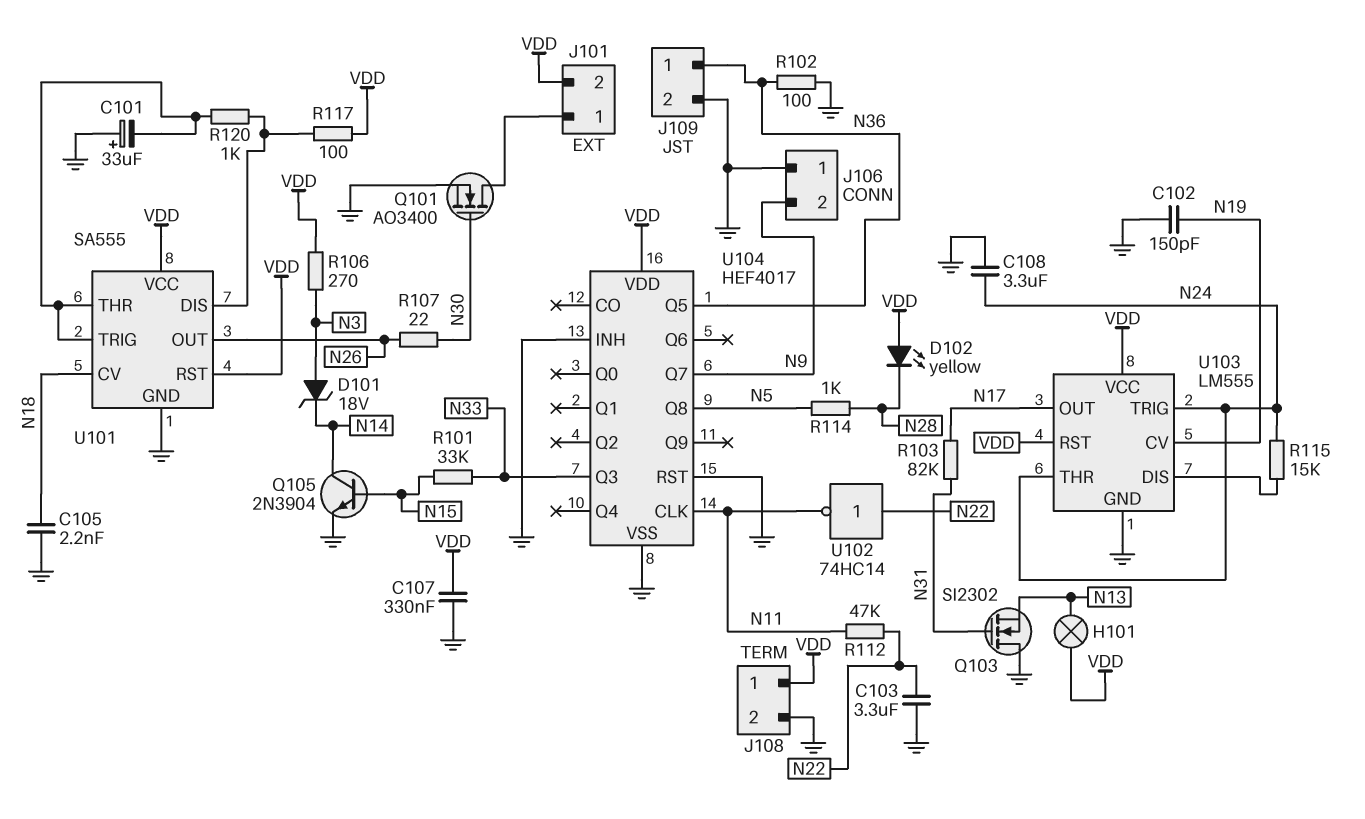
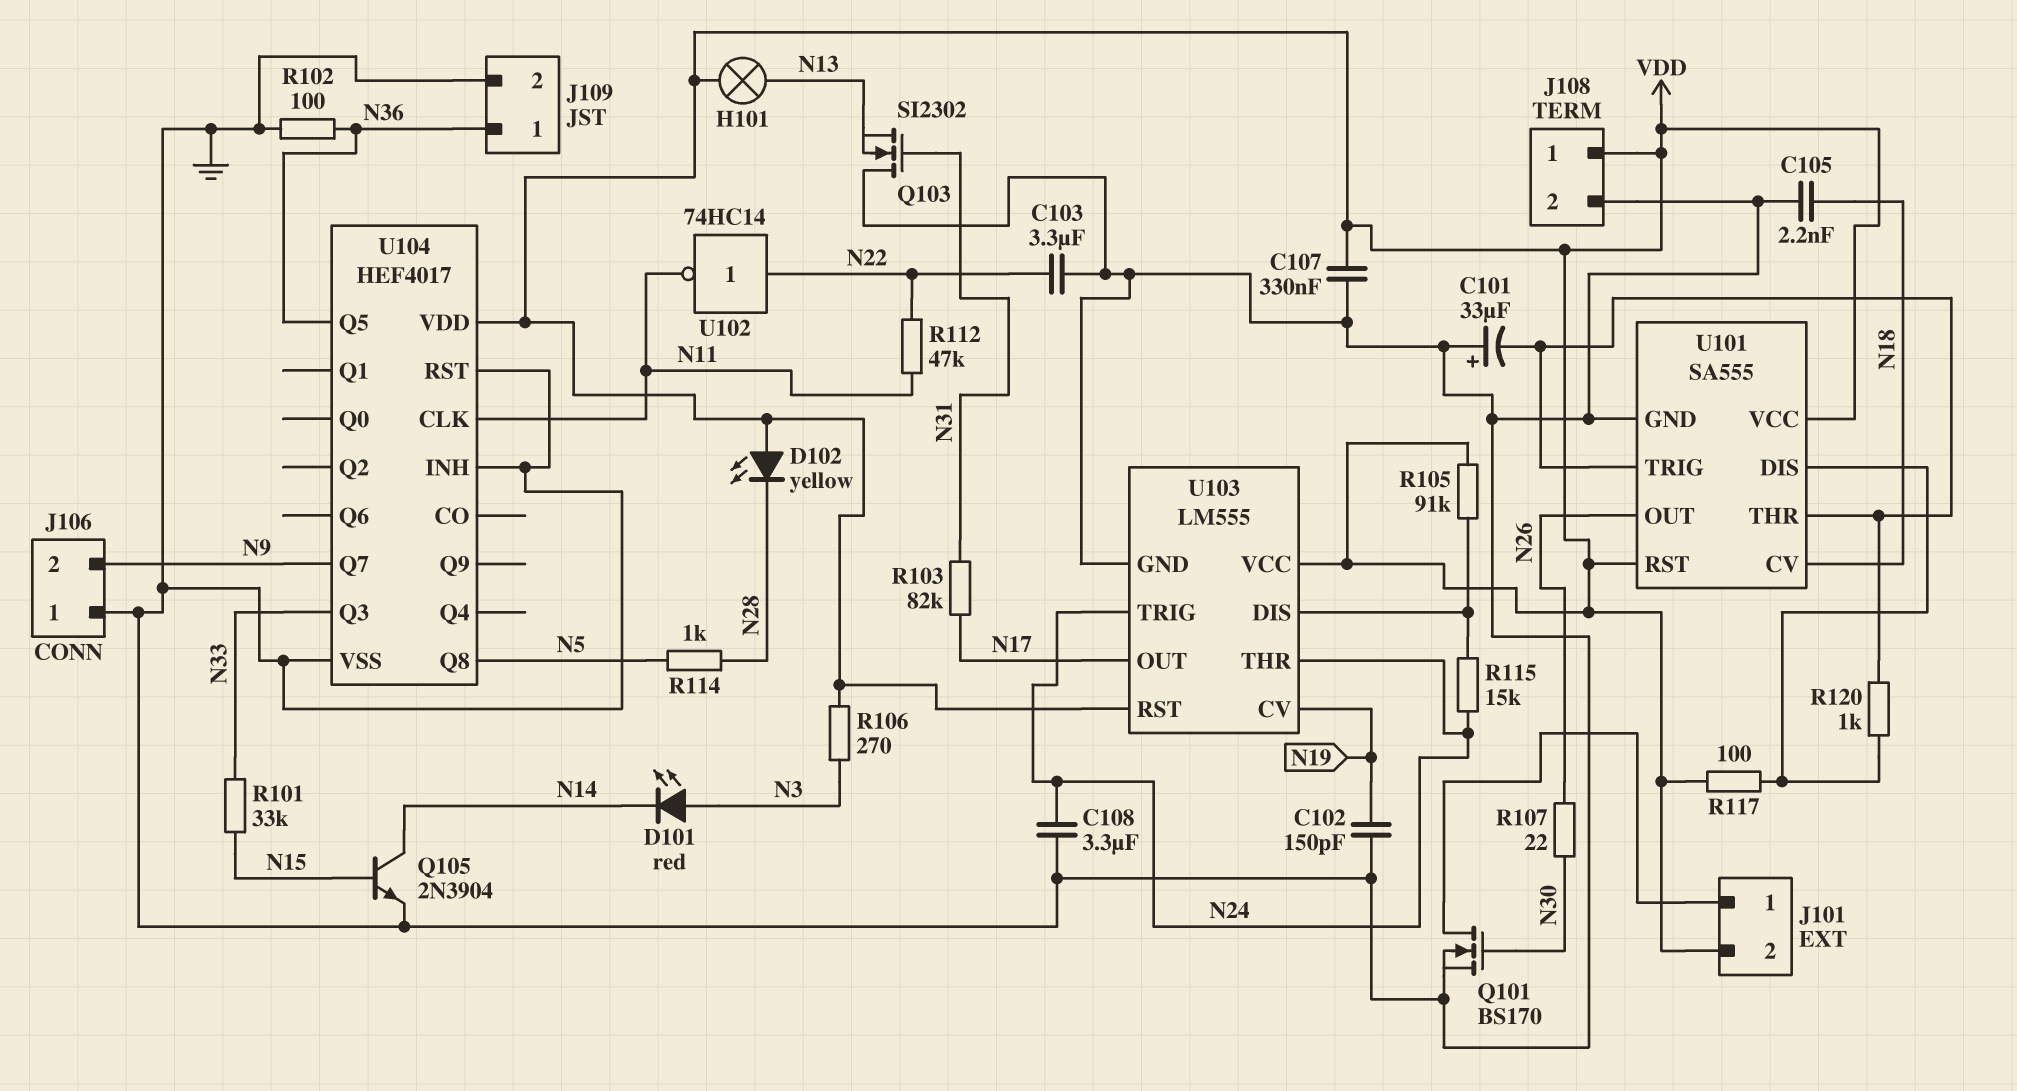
D101: zener 18V (A N3, K N14) -> LED red (A N3, K N14)
Q101: NMOS AO3400 (G N30, D J101/1, S GND) -> NMOS BS170 (G N30, D J101/1, S GND)
R105: none -> 91k (U103/DIS, VDD)

